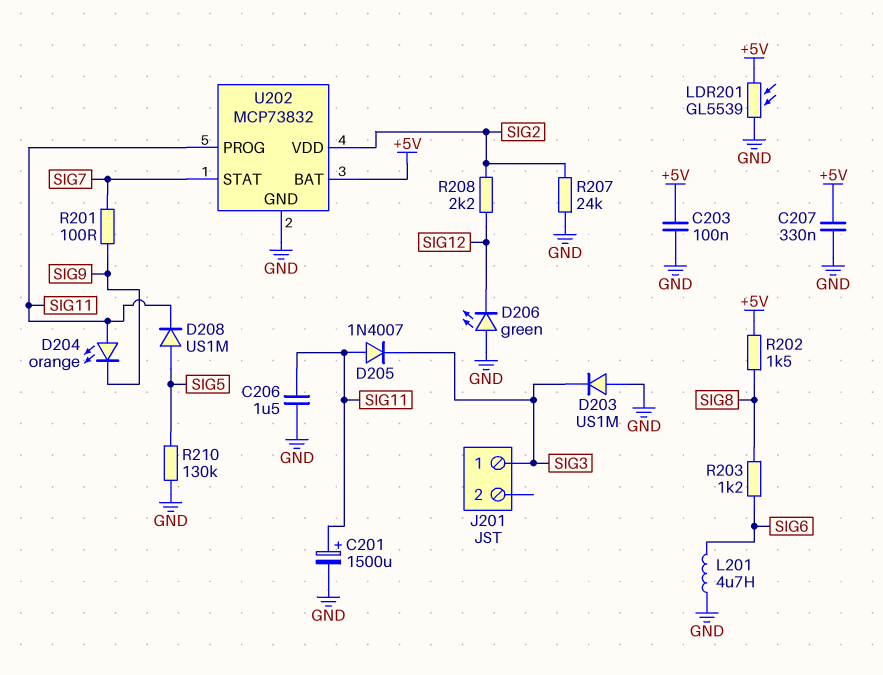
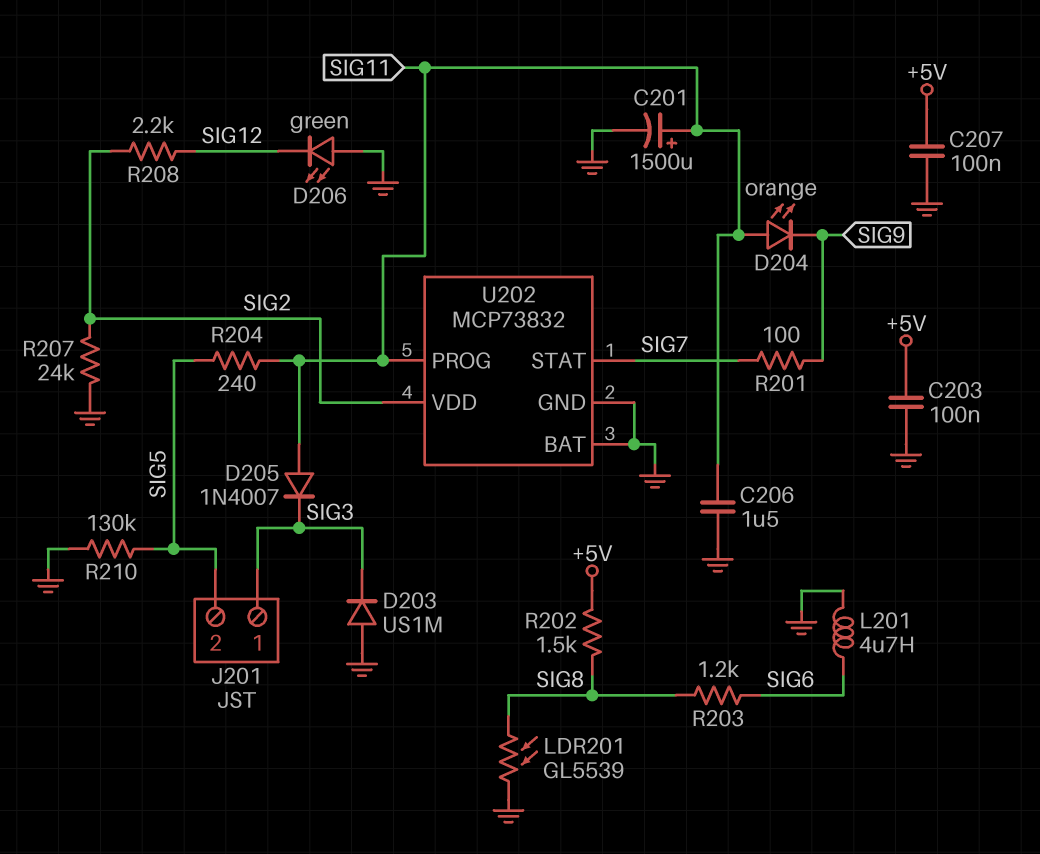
C207: 330nF (+5V, GND) -> 100nF (+5V, GND)
D208: diode US1M (A SIG5, K SIG11) -> none
J201 pin 2: none -> SIG5
LDR201: GL5539 (+5V, GND) -> GL5539 (GND, SIG8)
R204: none -> 240 (SIG5, SIG11)
U202 pin BAT: +5V -> GND

